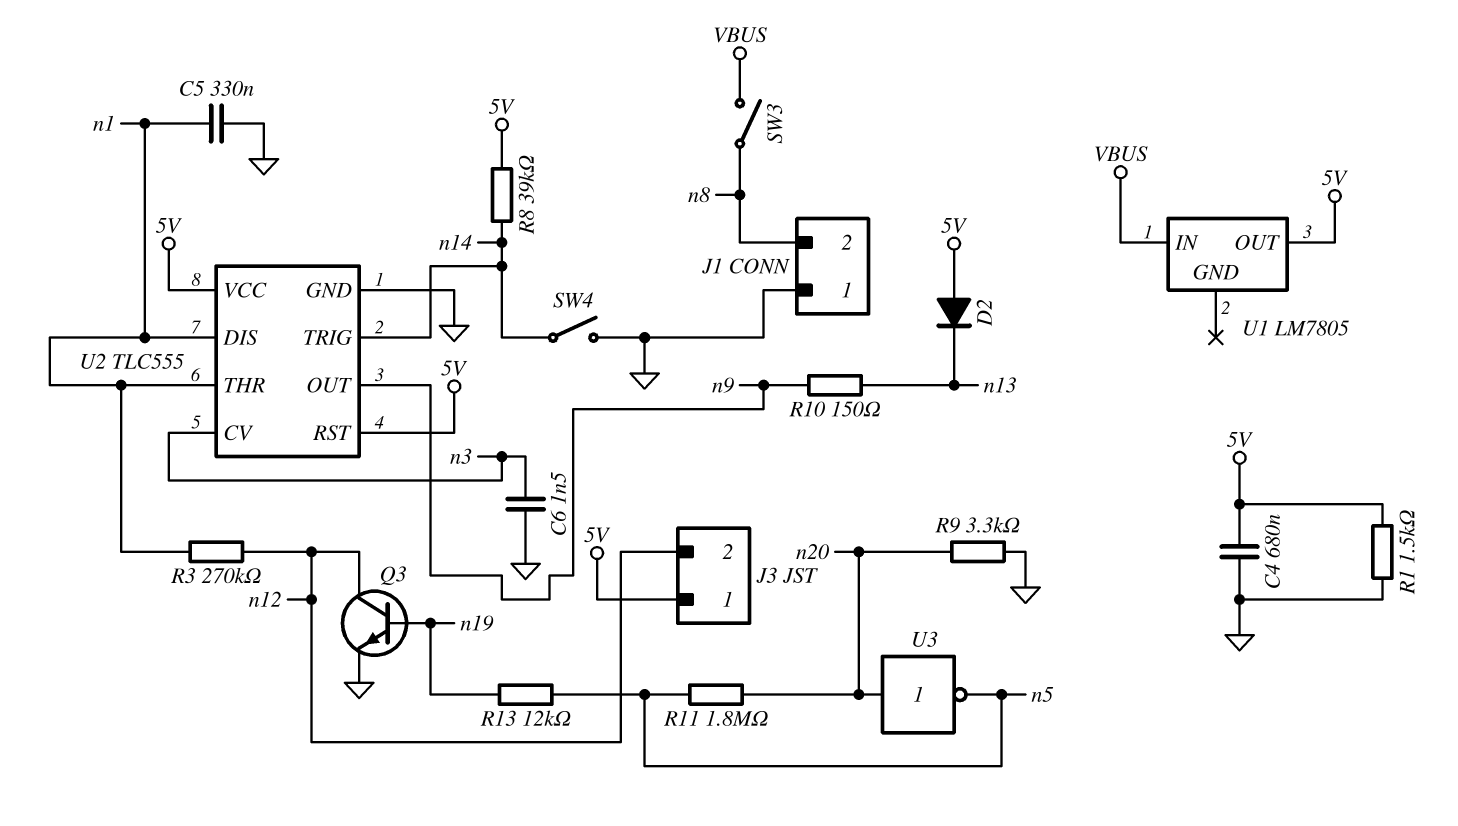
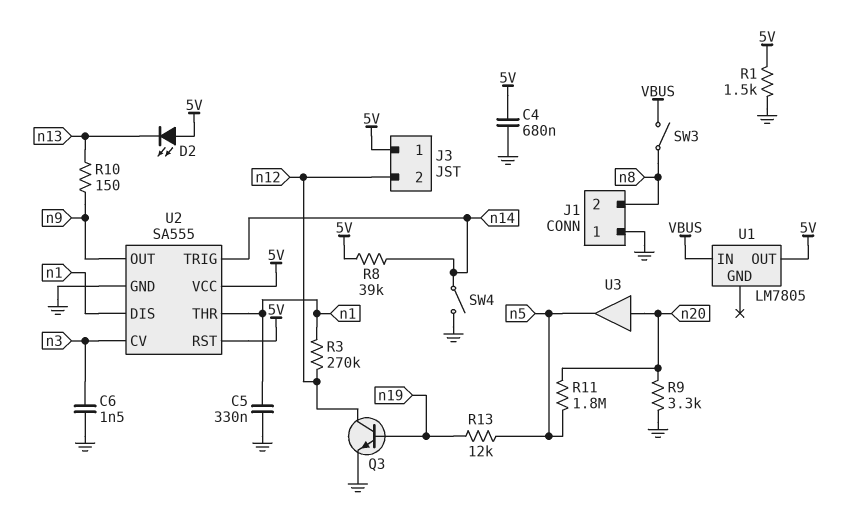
D2: diode (A 5V, K n13) -> LED (A 5V, K n13)
U2: TLC555 -> SA555
U3: NOT (in n20, out n5) -> buffer (in n20, out n5)

